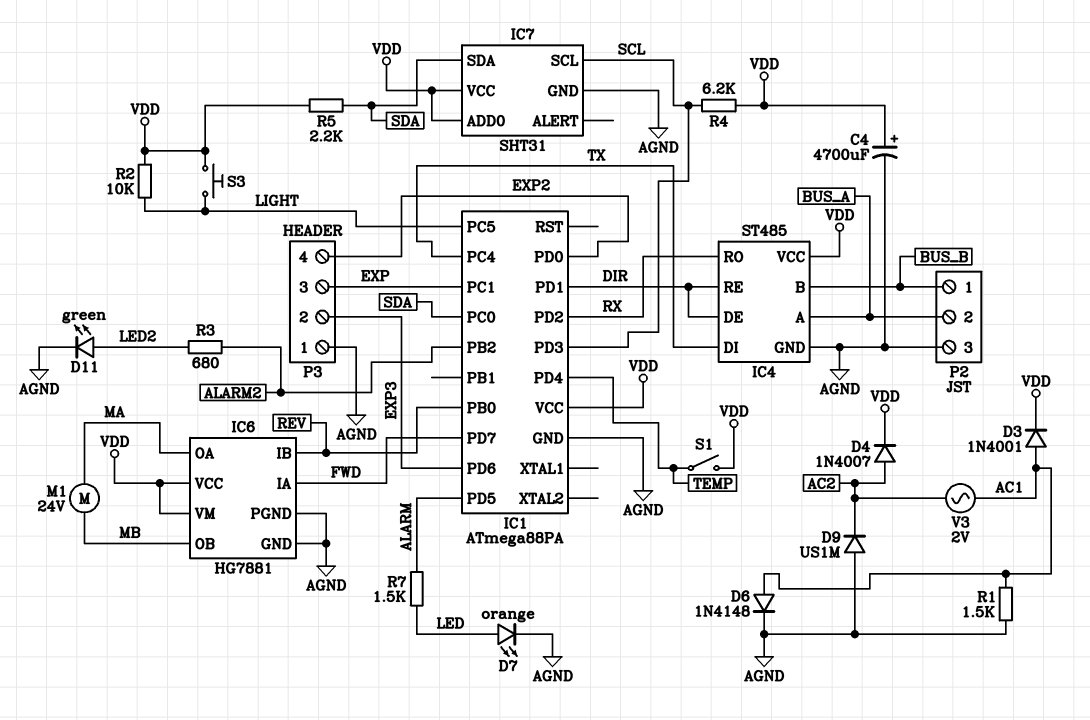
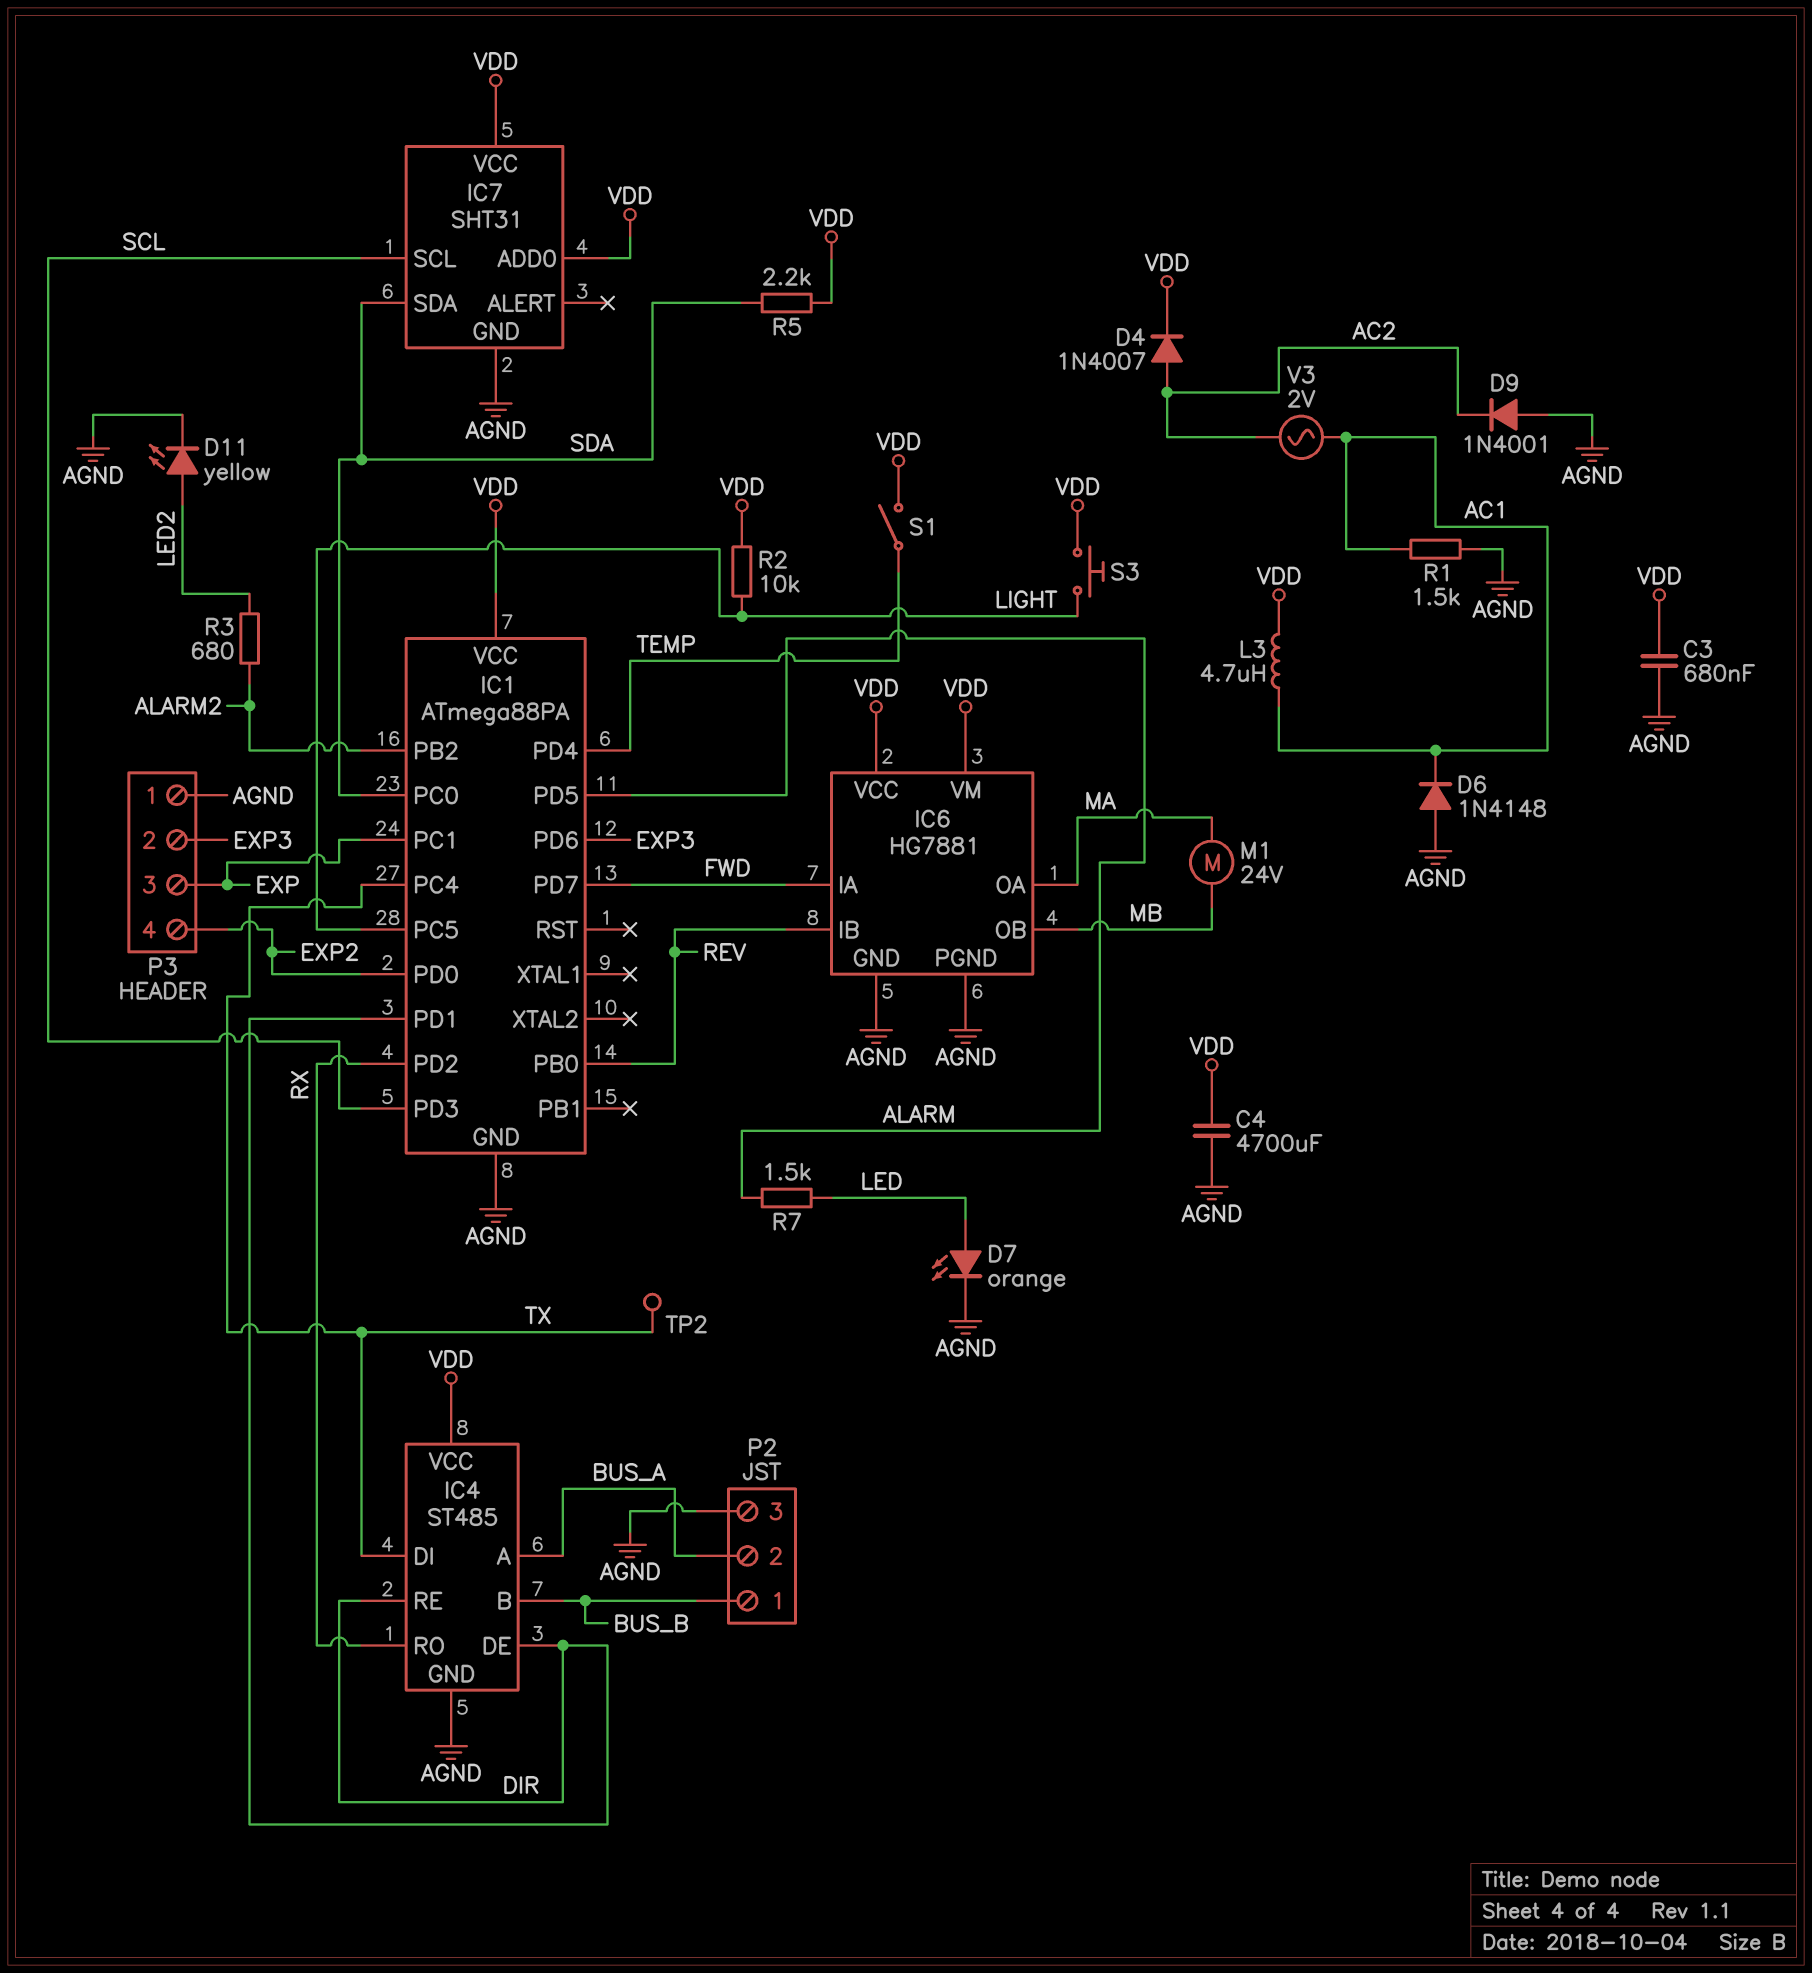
C3: none -> 680nF (AGND, VDD)
C4: 4700uF (plus VDD, minus AGND) -> 4700uF (AGND, VDD)
D3: diode 1N4001 (A AC1, K VDD) -> none
D6: diode 1N4148 (A AC1, K AGND) -> diode 1N4148 (A AGND, K AC1)
D9: diode US1M (A AGND, K AC2) -> diode 1N4001 (A AGND, K AC2)
D11: LED green (A LED2, K AGND) -> LED yellow (A LED2, K AGND)
L3: none -> 4.7uH (AC1, VDD)
R4: 6.2k (SCL, VDD) -> none
TP2: none -> test point (TX)

